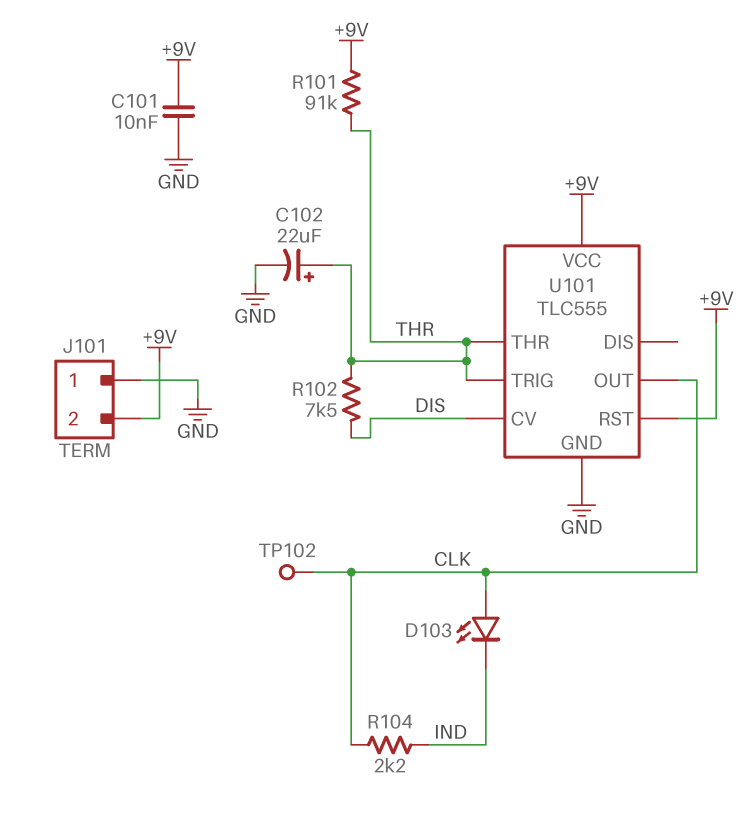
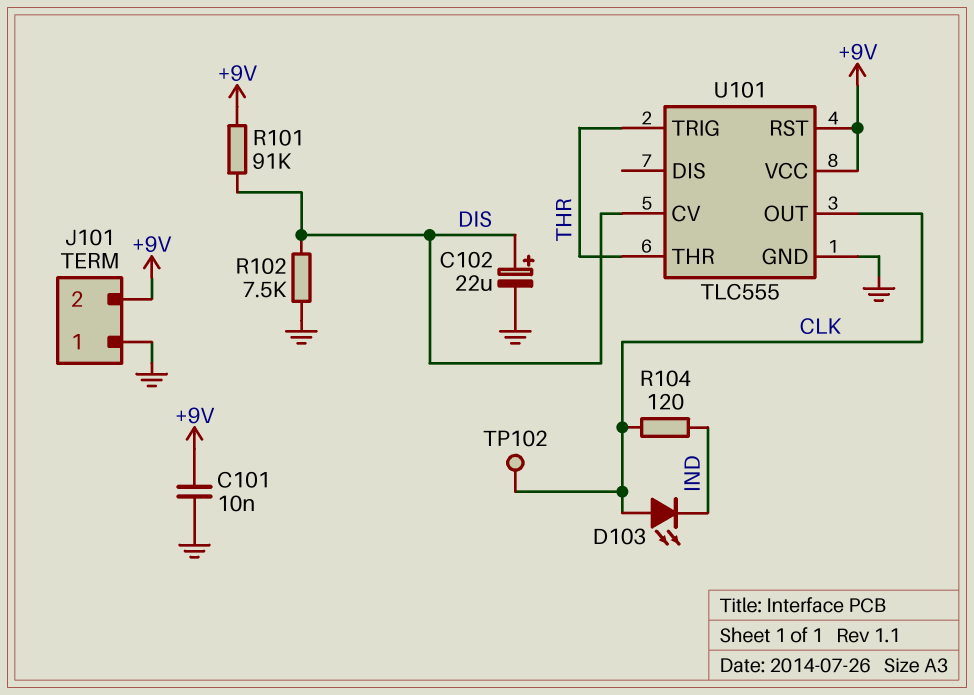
C102: 22uF (plus THR, minus GND) -> 22uF (plus DIS, minus GND)
R101: 91k (+9V, THR) -> 91k (+9V, DIS)
R102: 7.5k (DIS, THR) -> 7.5k (DIS, GND)
R104: 2.2k (CLK, IND) -> 120 (CLK, IND)

